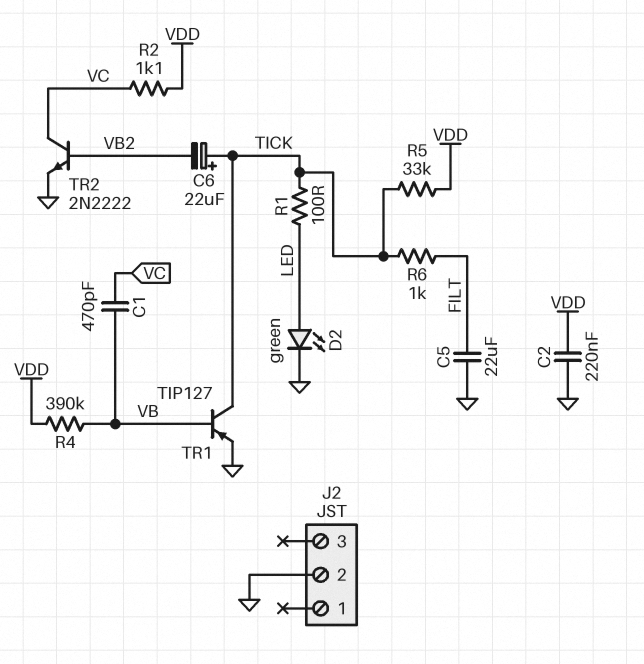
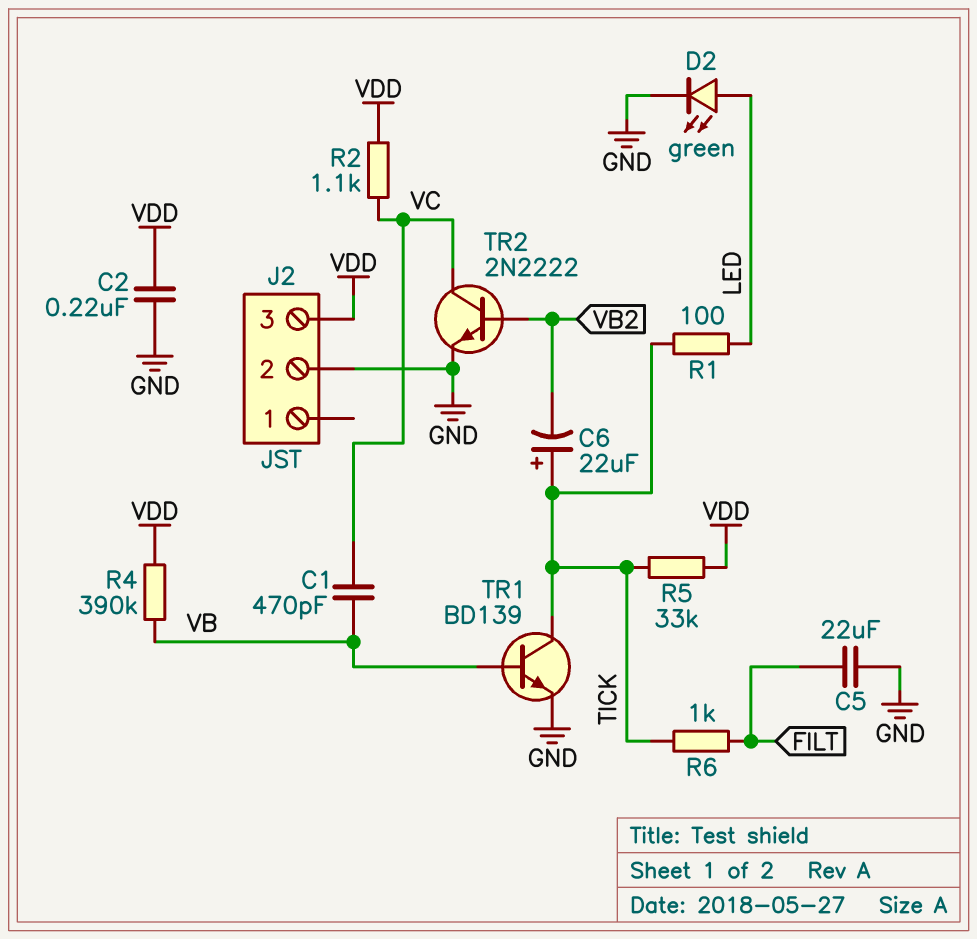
J2 pin 3: none -> VDD
TR1: PNP TIP127 (B VB, C TICK, E GND) -> NPN BD139 (B VB, C TICK, E GND)

